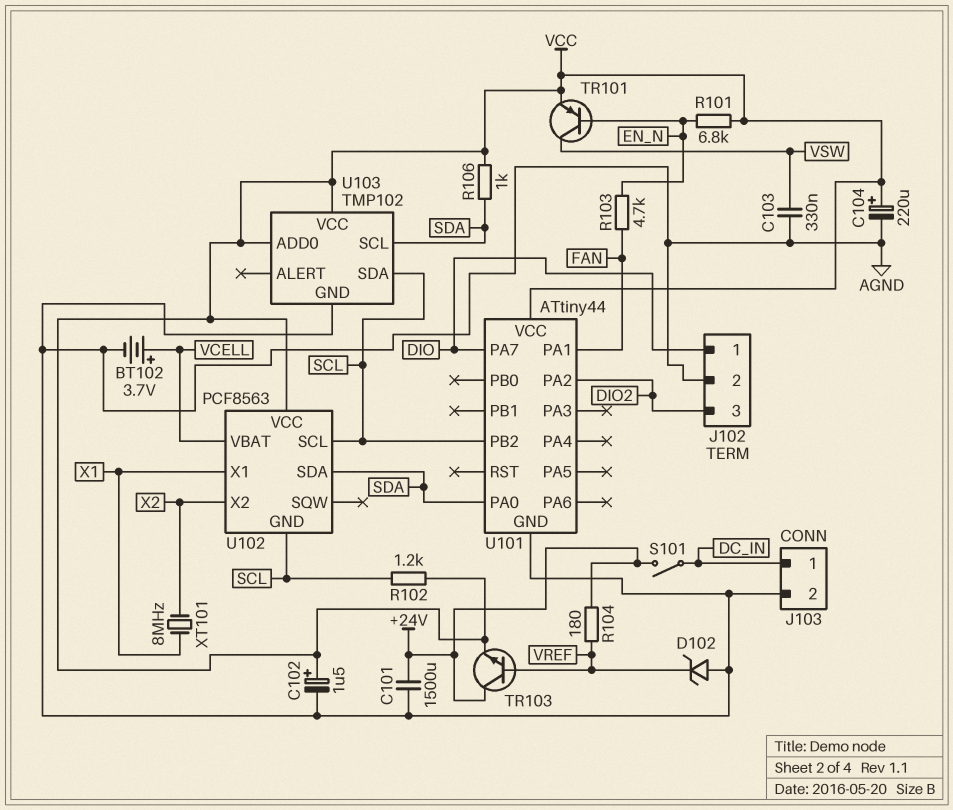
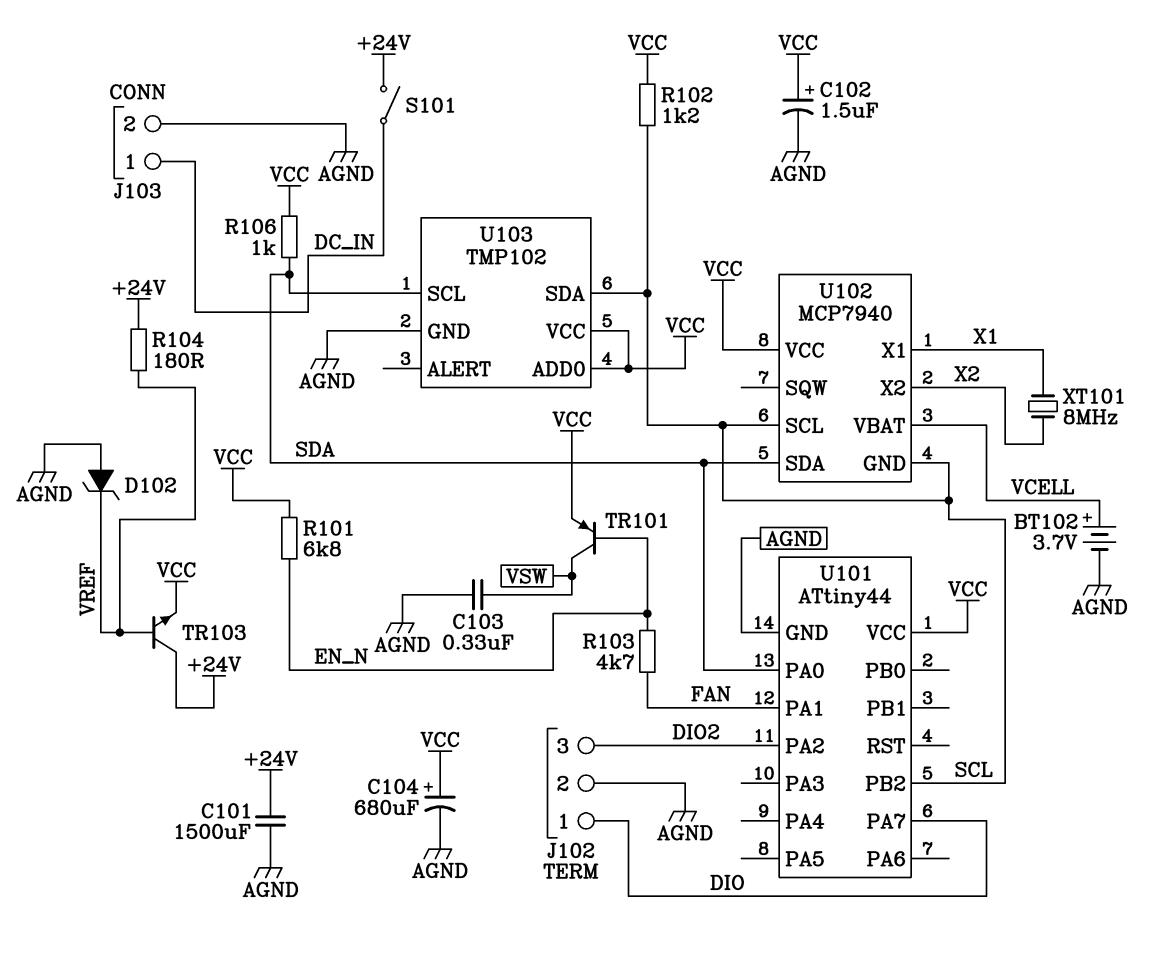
C104: 220uF (plus VCC, minus AGND) -> 680uF (plus VCC, minus AGND)
U102: PCF8563 -> MCP7940

